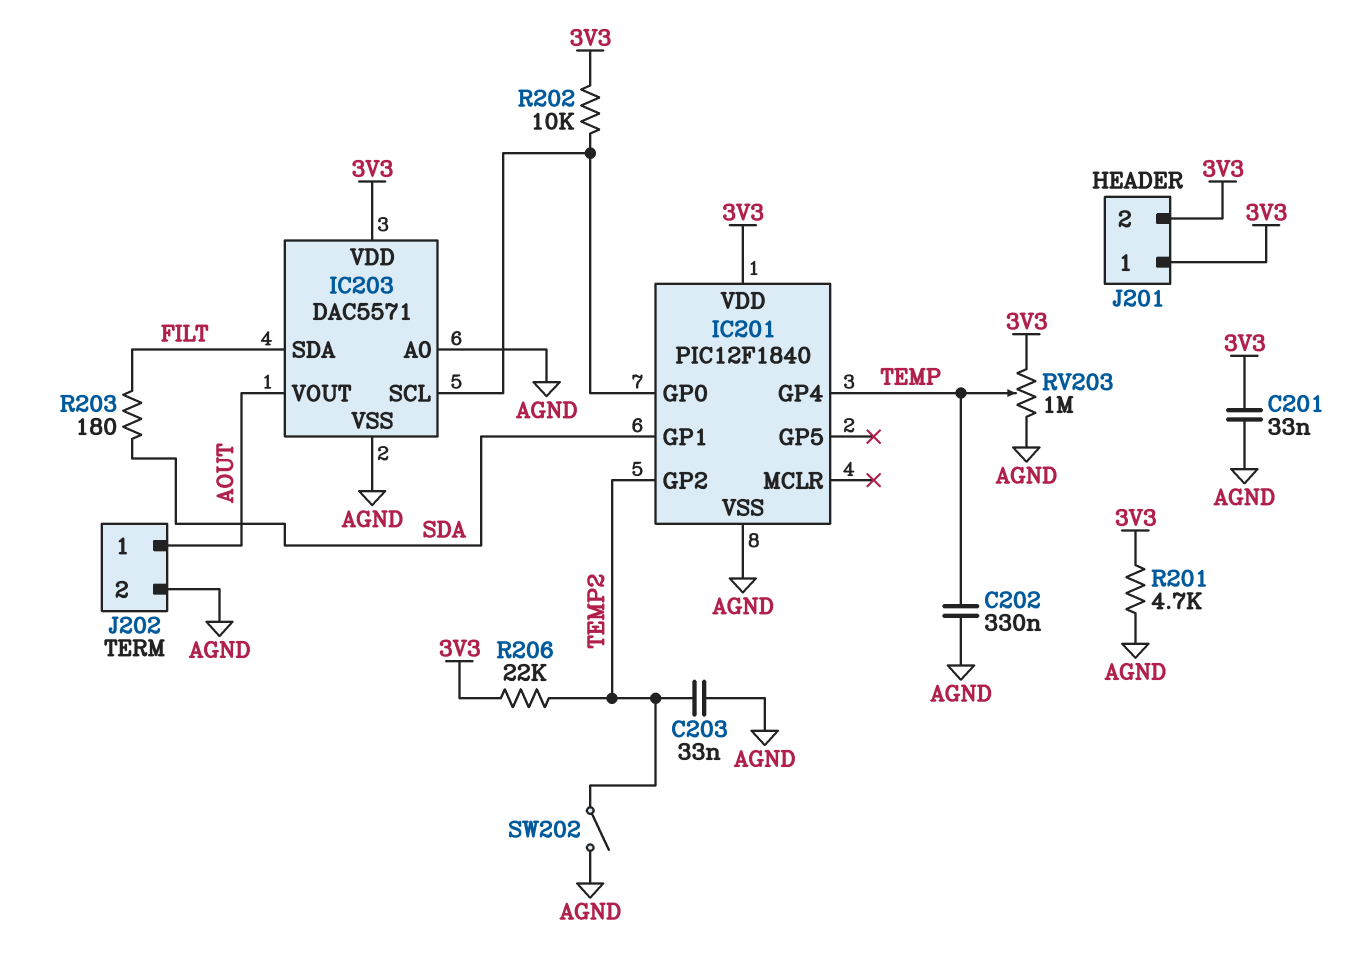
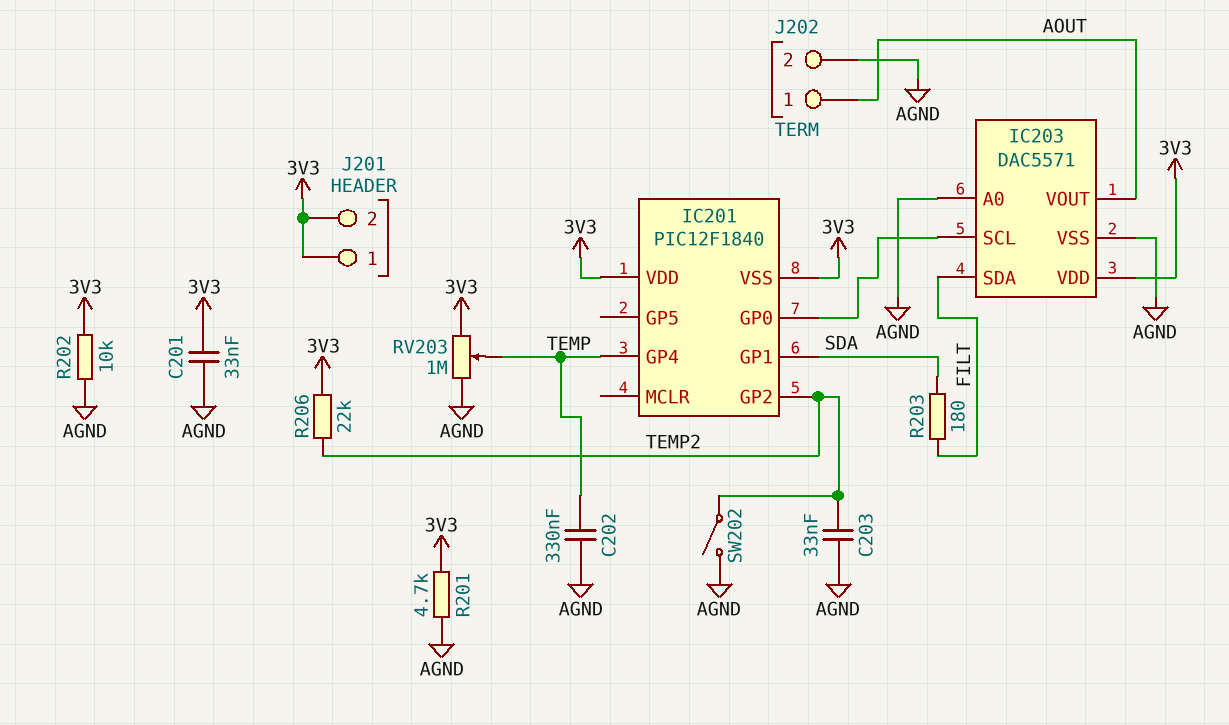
IC201 pin VSS: AGND -> 3V3
R202: 10k (3V3, IC201/GP0) -> 10k (3V3, AGND)

